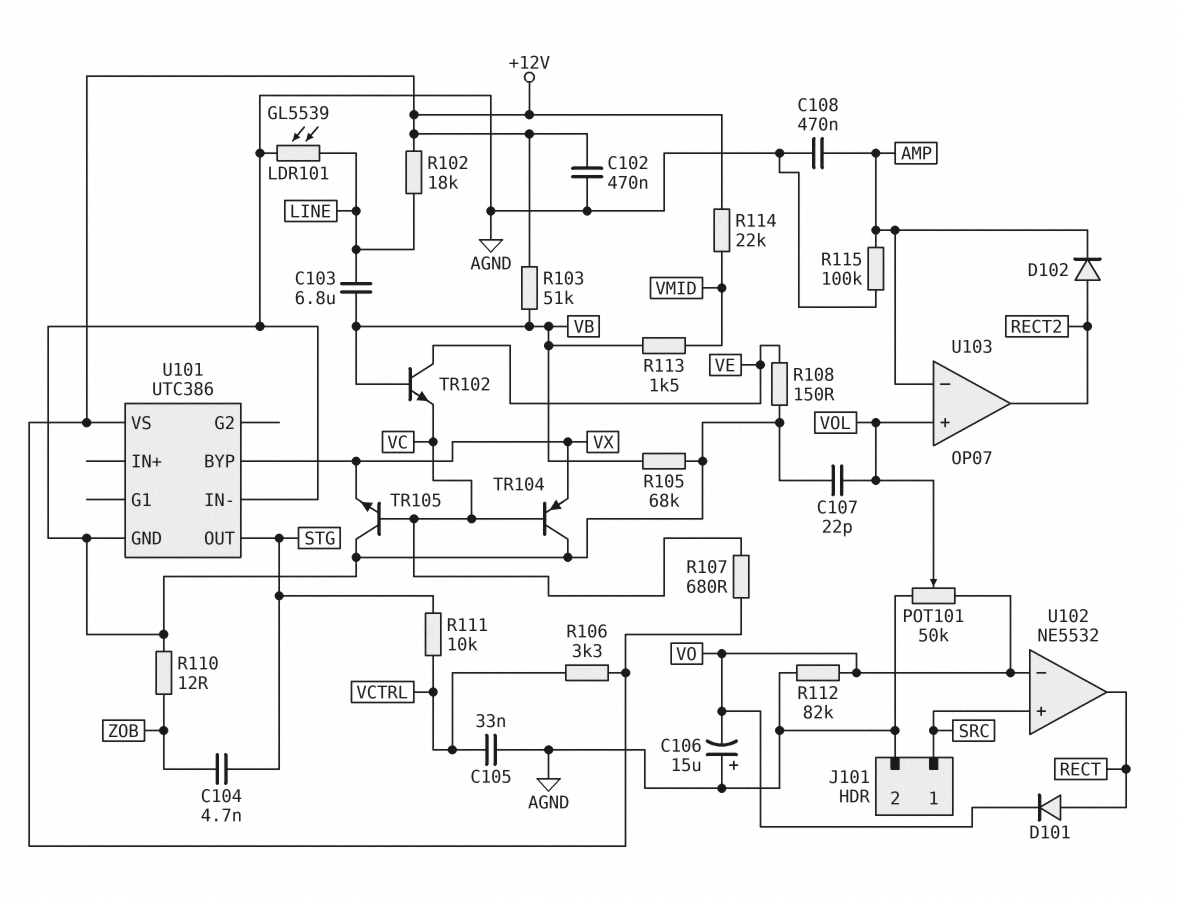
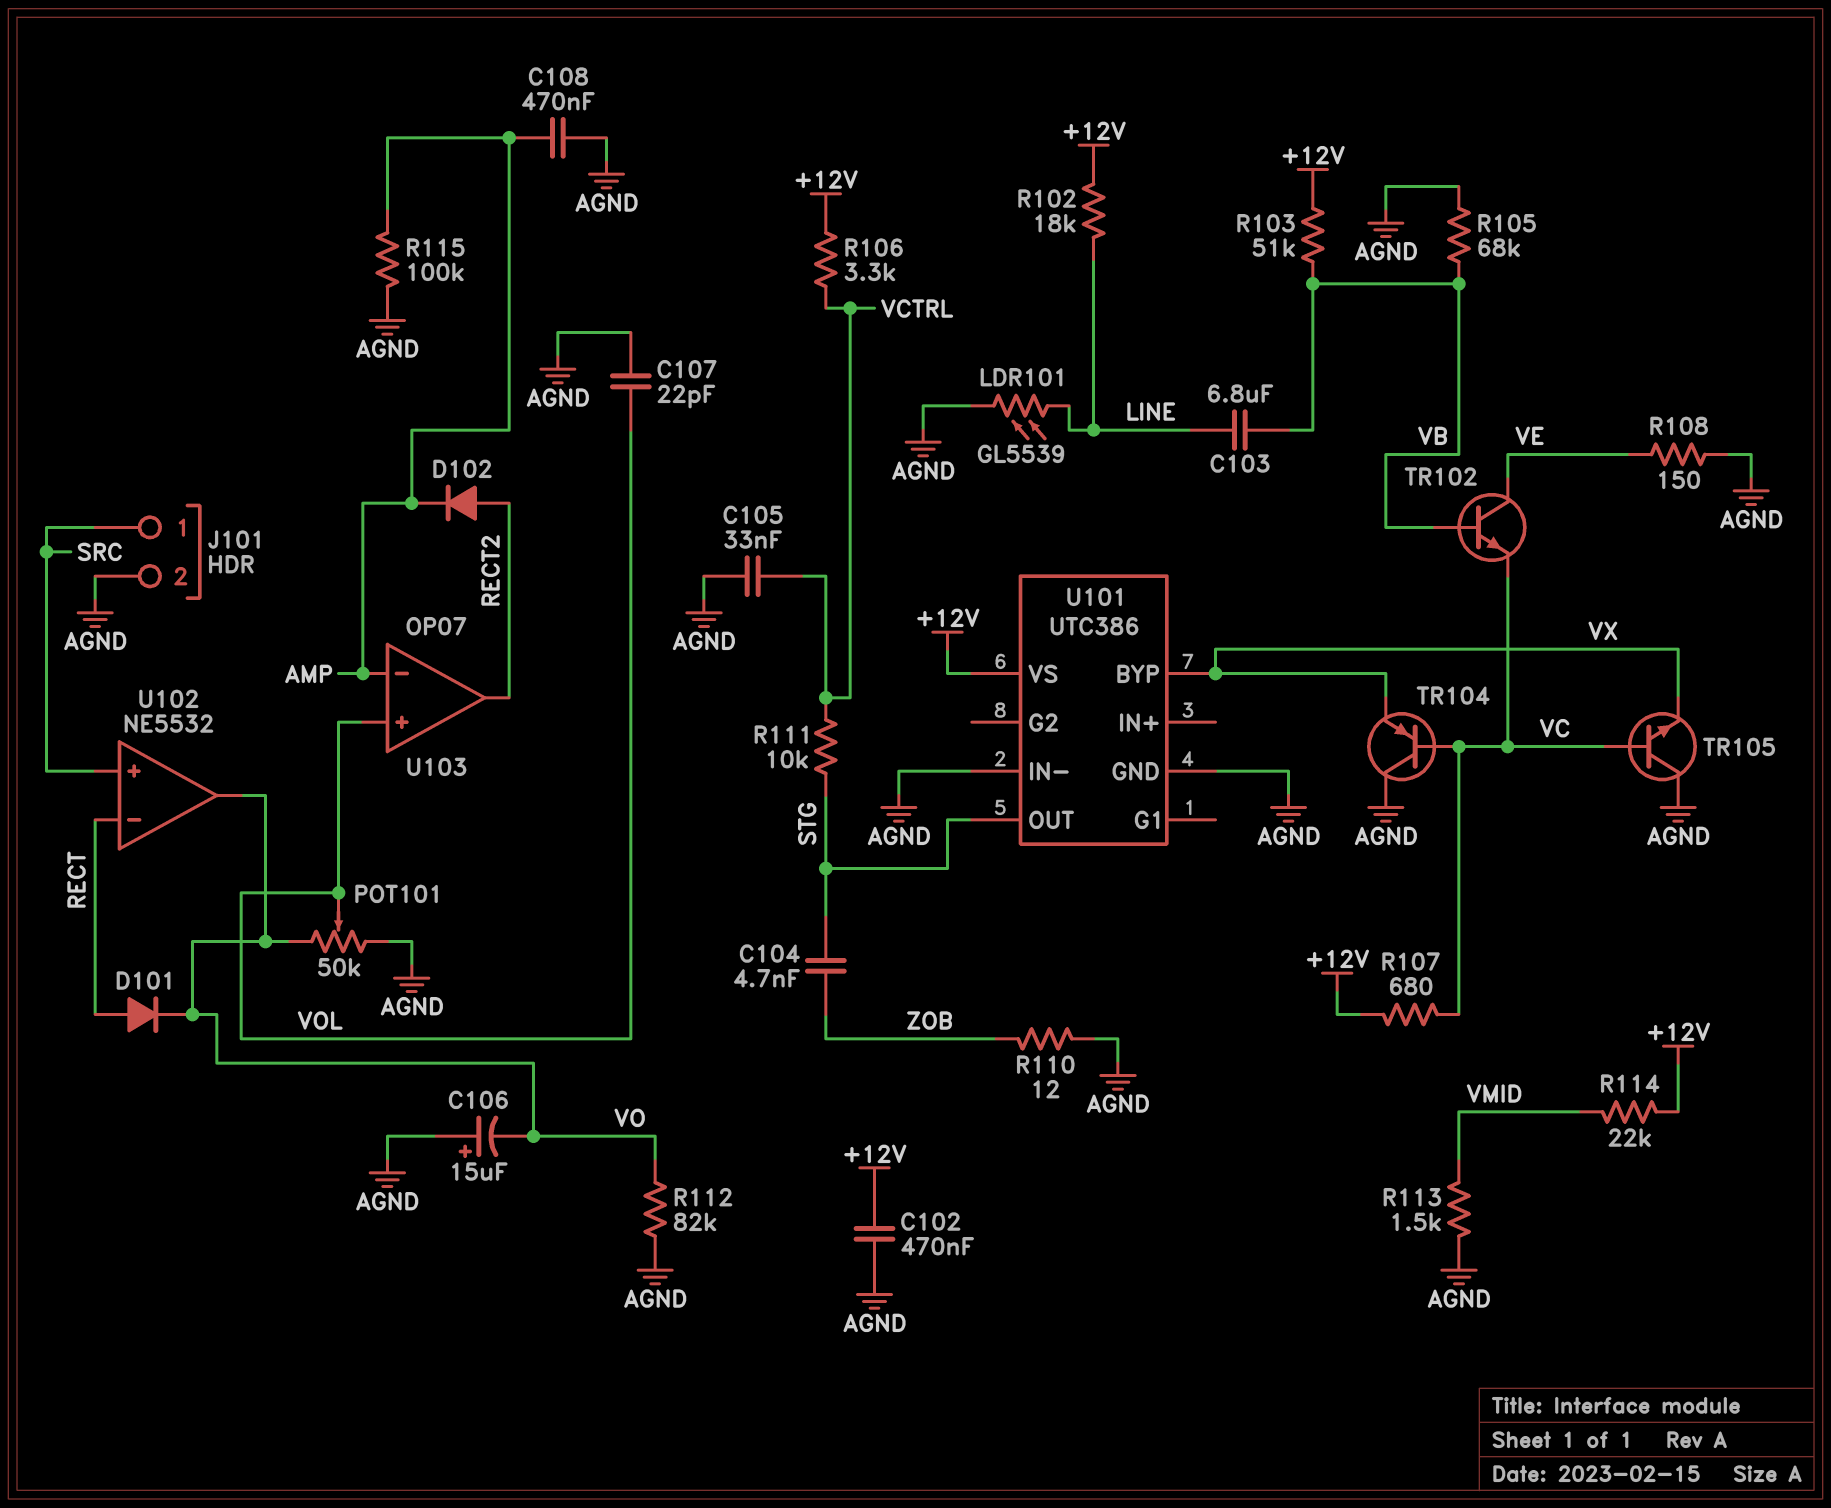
R113: 1.5k (VB, VMID) -> 1.5k (AGND, VMID)
U102 pin in-: VO -> RECT
U102 pin out: RECT -> VO

